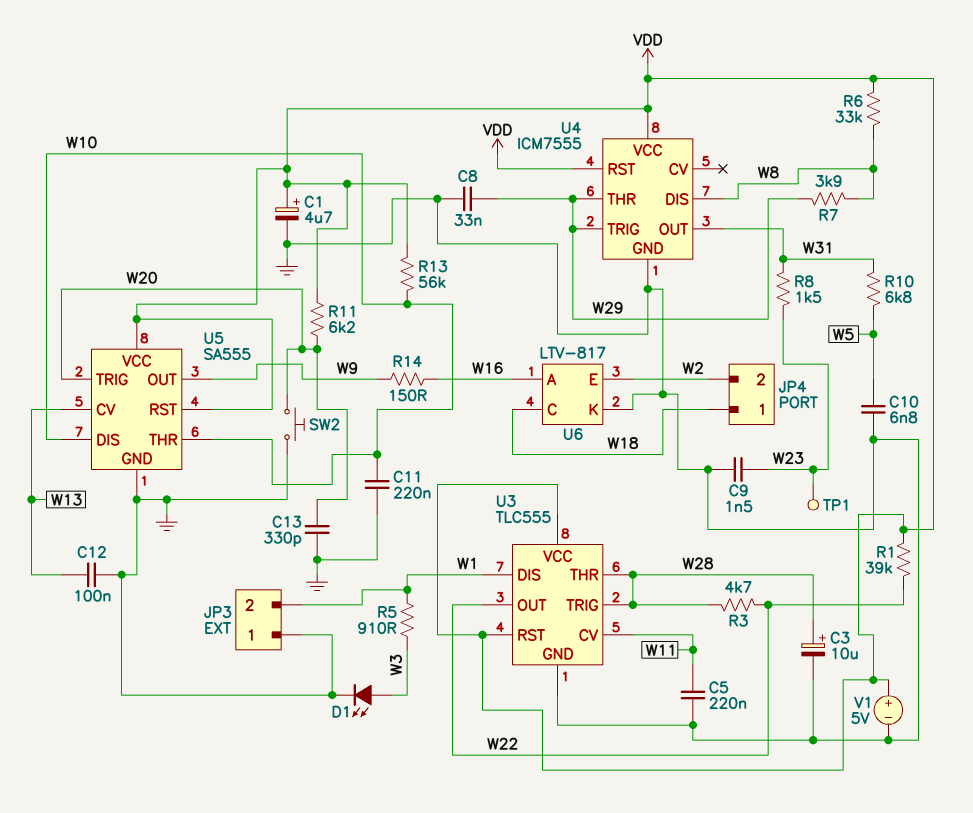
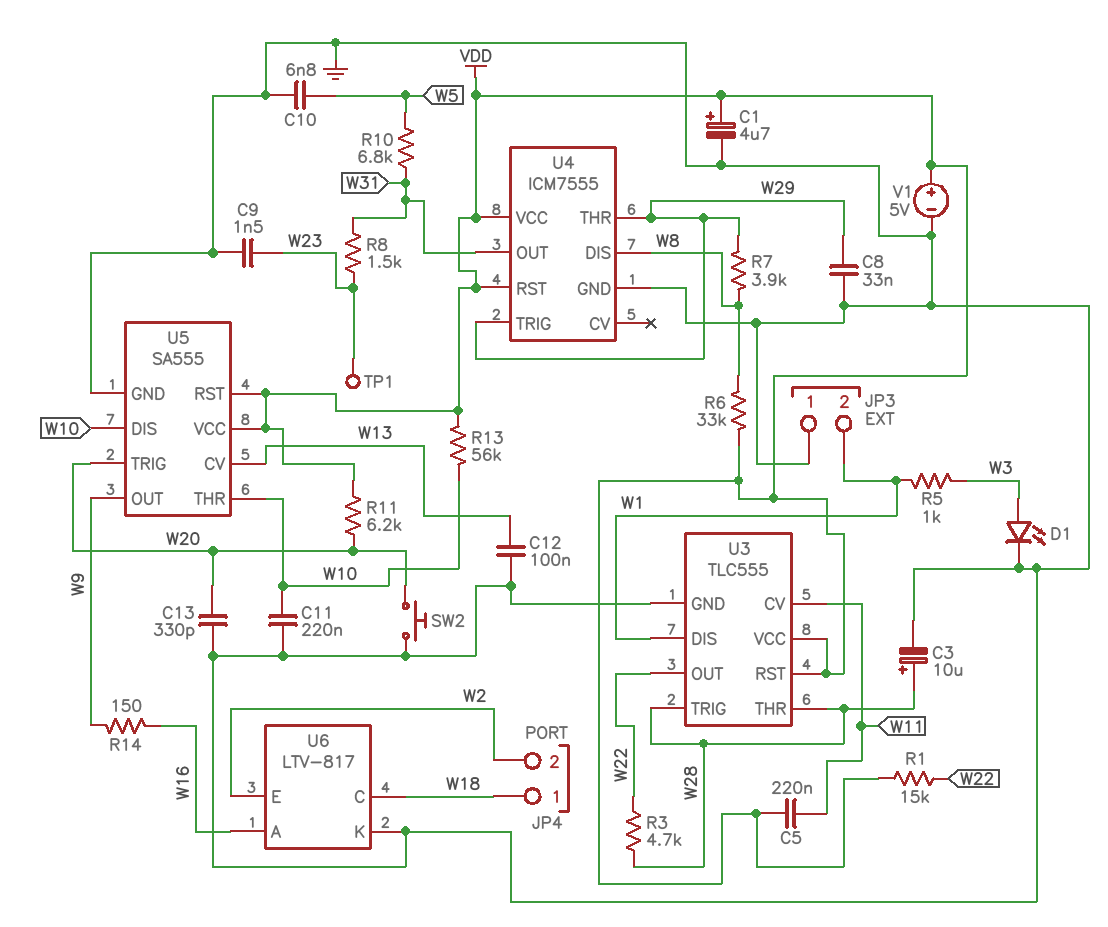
C5: 220nF (GND, W11) -> 220nF (VDD, W11)
R1: 39k (VDD, W22) -> 15k (VDD, W22)
R5: 910 (W1, W3) -> 1k (W1, W3)

